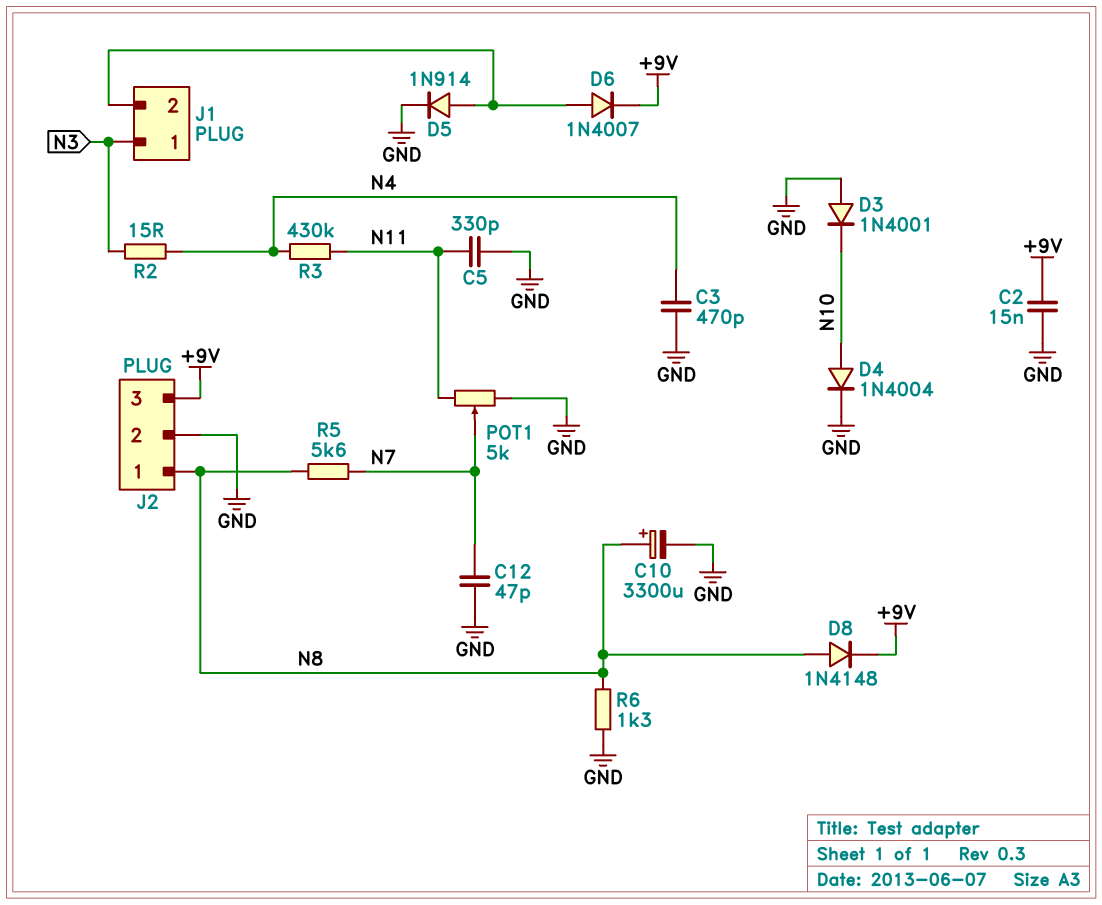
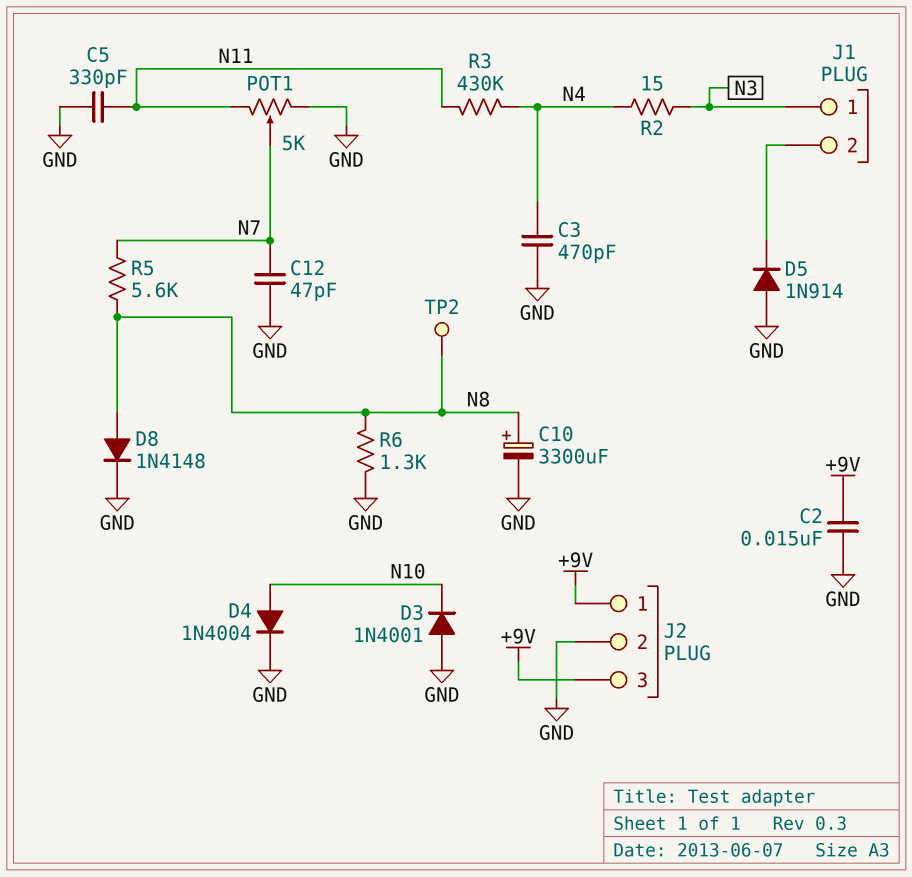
D5: diode 1N914 (A J1/2, K GND) -> diode 1N914 (A GND, K J1/2)
D6: diode 1N4007 (A J1/2, K +9V) -> none
D8: diode 1N4148 (A N8, K +9V) -> diode 1N4148 (A N8, K GND)
J2 pin 1: N8 -> +9V
TP2: none -> test point (N8)

